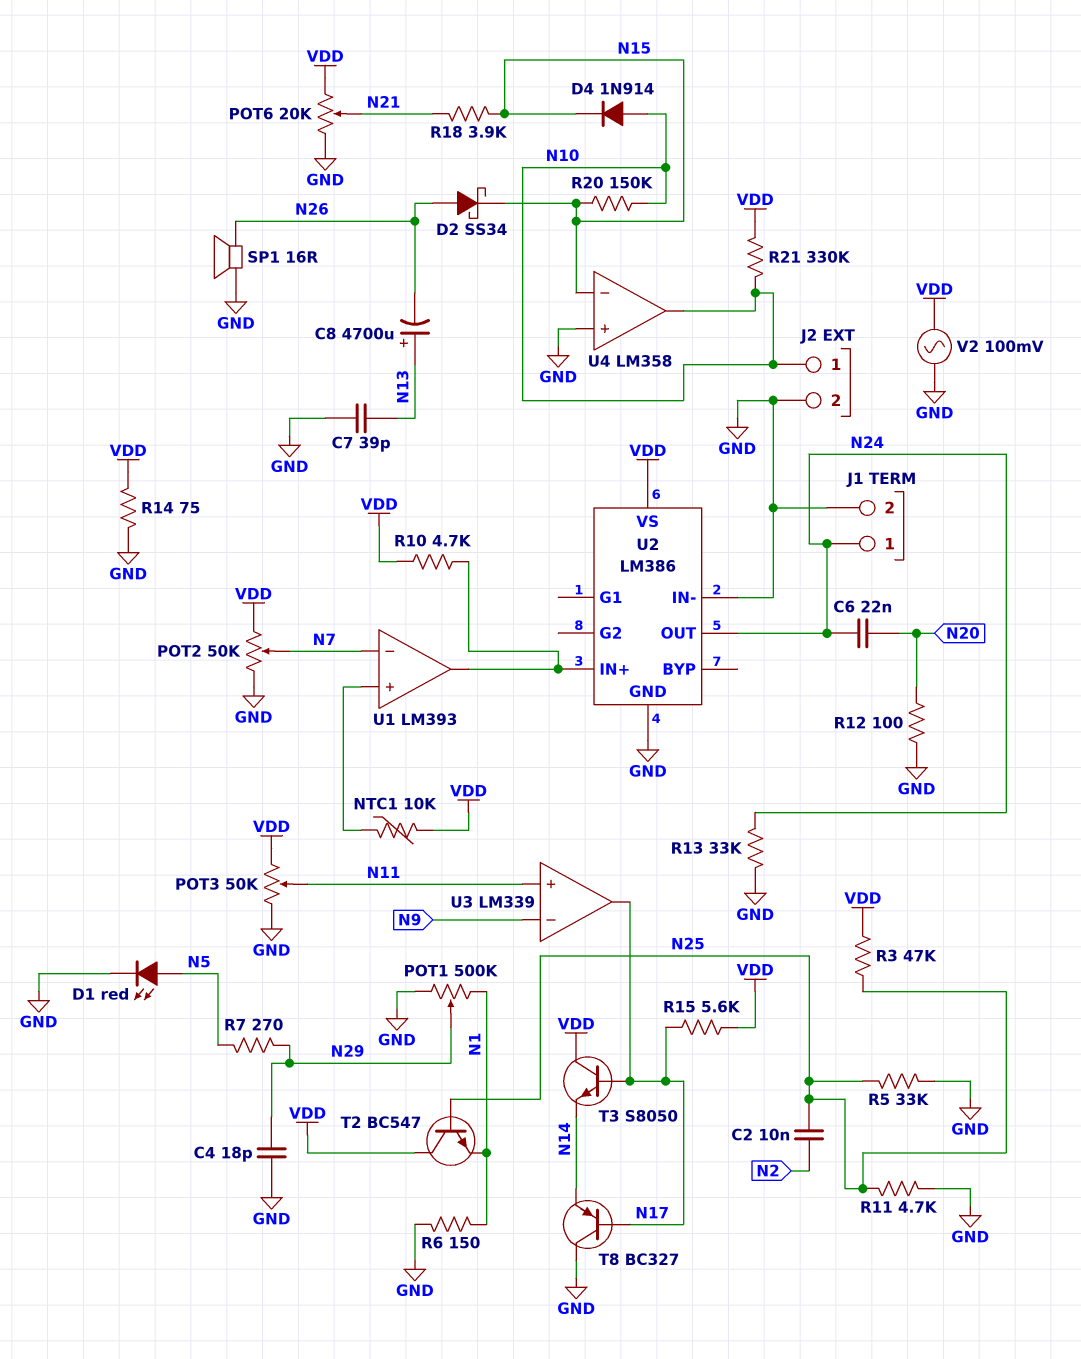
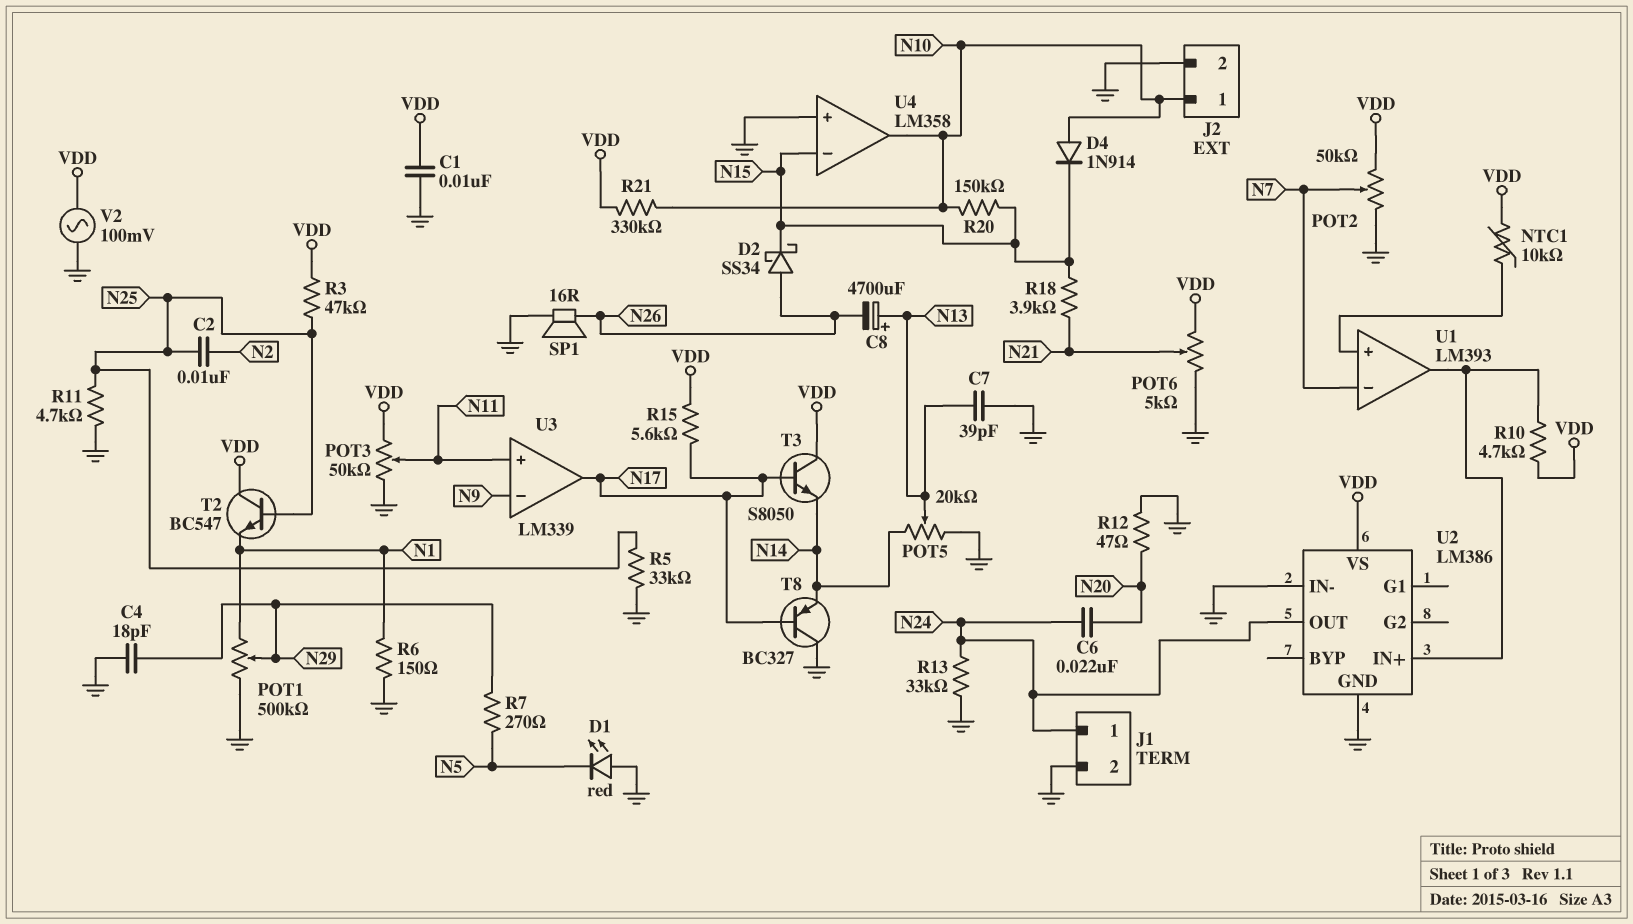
C1: none -> 10nF (GND, VDD)
D1: LED red (A N5, K GND) -> LED red (A GND, K N5)
POT5: none -> 20k (GND, N14, wiper N13)
POT6: 20k (GND, VDD, wiper N21) -> 5k (GND, VDD, wiper N21)
R12: 100 (GND, N20) -> 47 (GND, N20)
R14: 75 (GND, VDD) -> none

